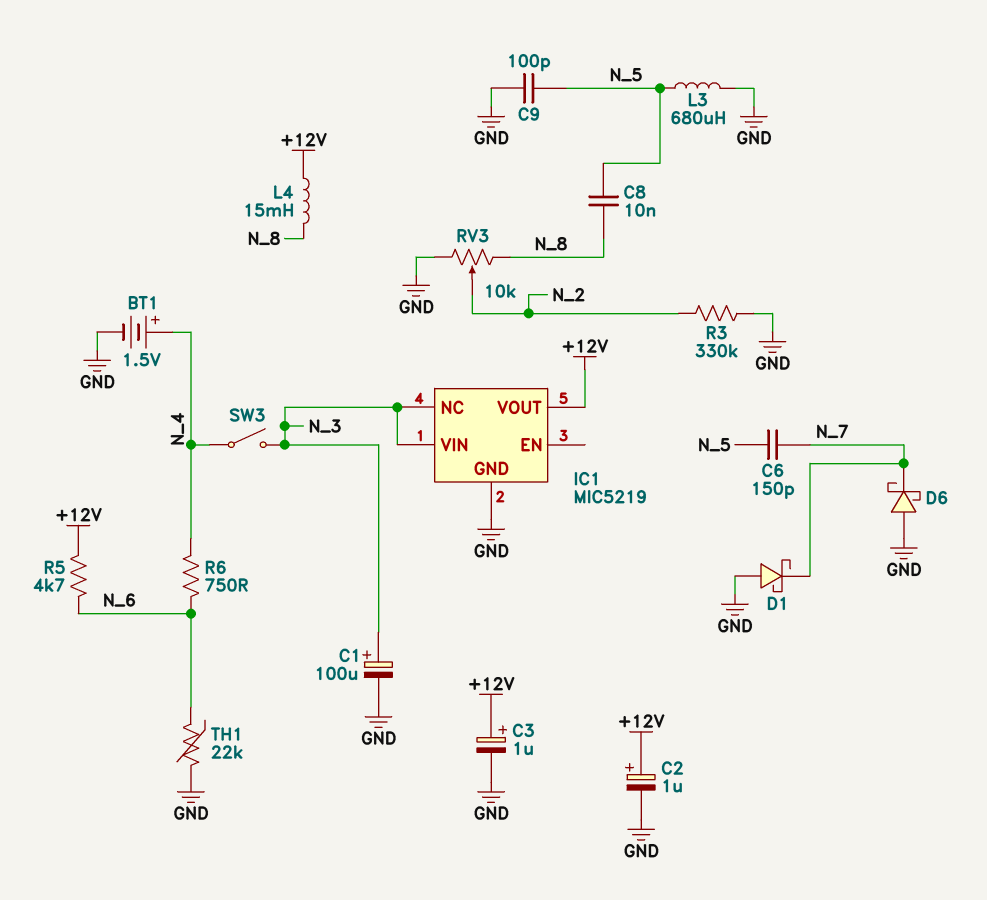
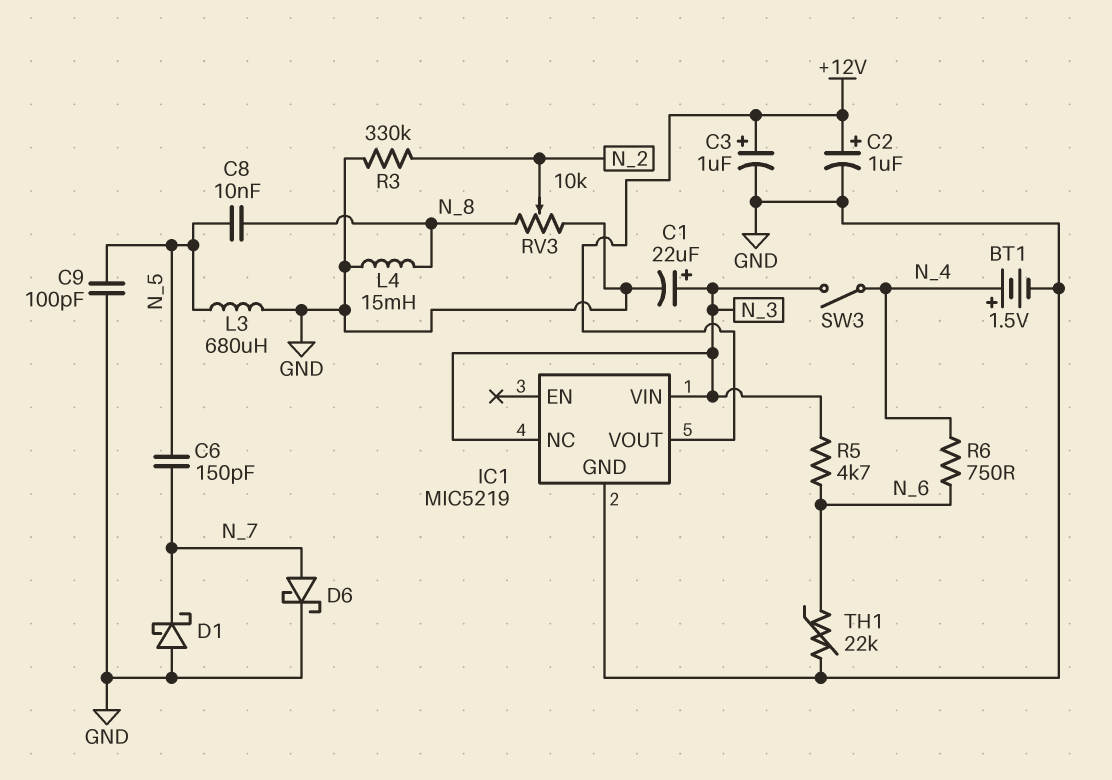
C1: 100uF (plus N_3, minus GND) -> 22uF (plus N_3, minus GND)
D6: schottky (A GND, K N_7) -> schottky (A N_7, K GND)
L4: 15mH (+12V, N_8) -> 15mH (GND, N_8)
R5: 4.7k (+12V, N_6) -> 4.7k (N_3, N_6)

